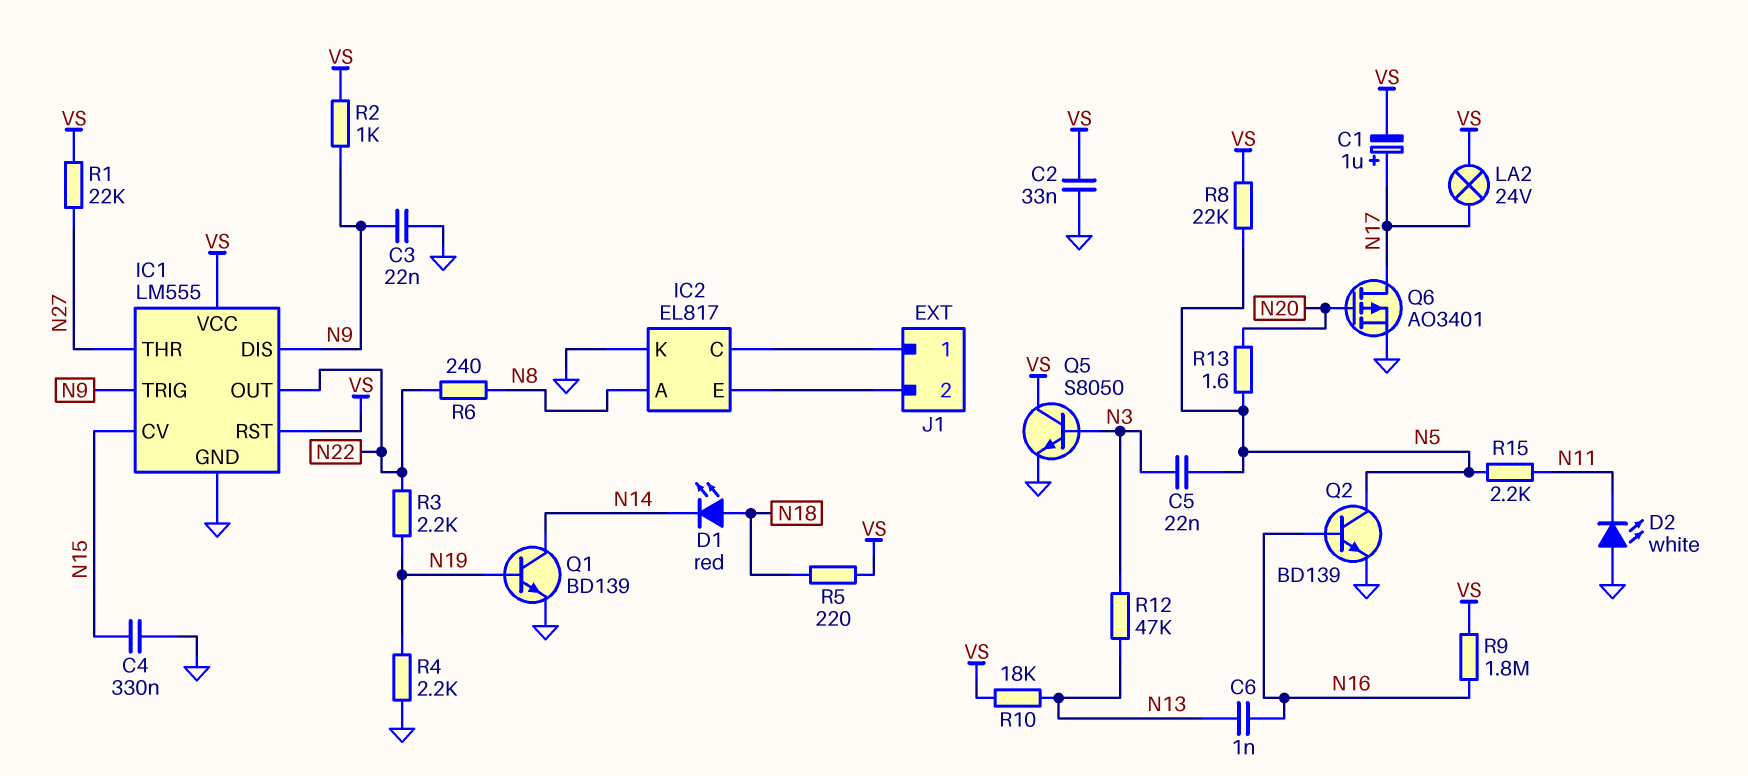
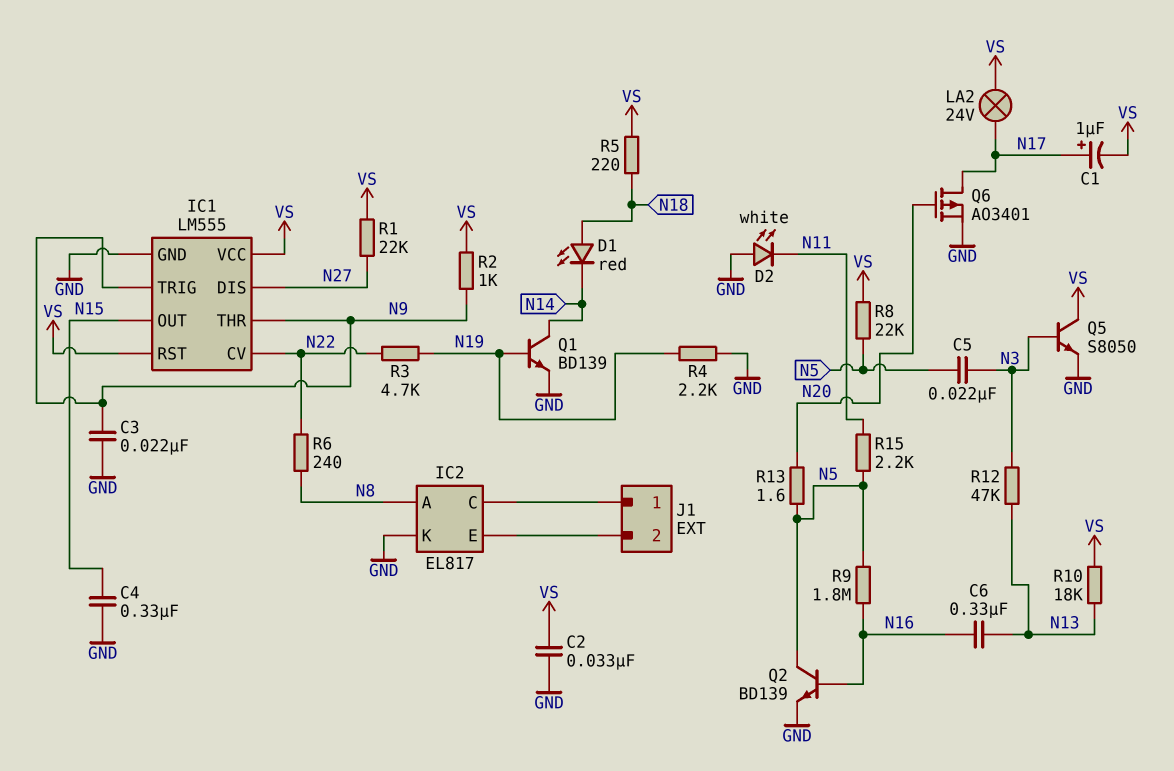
C6: 1nF (N13, N16) -> 330nF (N13, N16)
IC1 pin CV: N15 -> N22
IC1 pin DIS: N9 -> N27
IC1 pin OUT: N22 -> N15
IC1 pin THR: N27 -> N9
R3: 2.2k (N19, N22) -> 4.7k (N19, N22)
R9: 1.8M (N16, VS) -> 1.8M (N5, N16)

